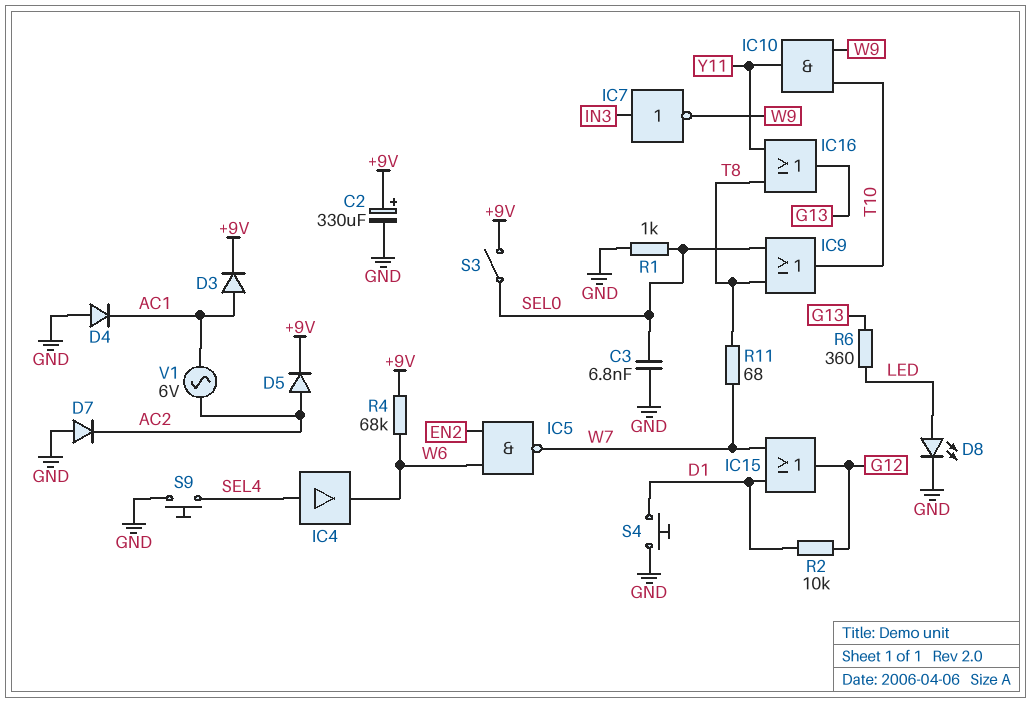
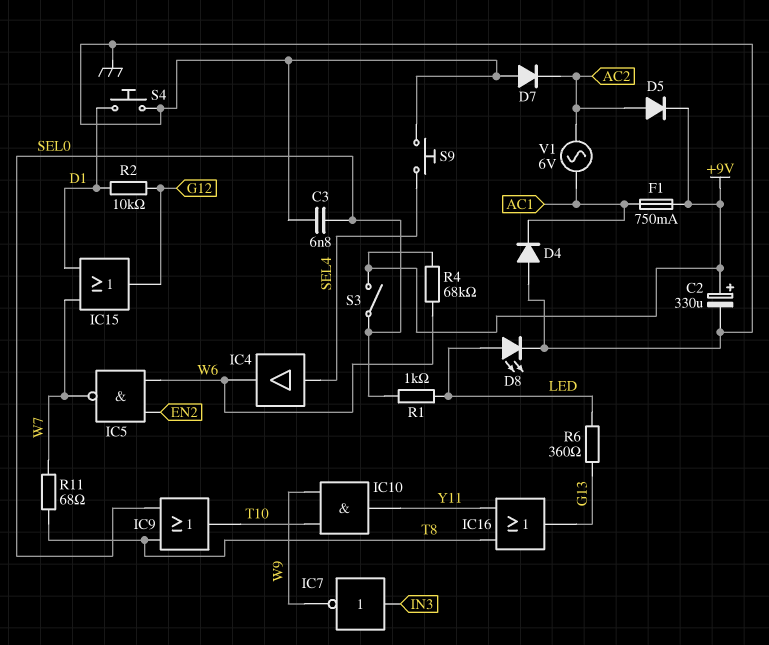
D3: diode (A AC1, K +9V) -> none
F1: none -> 750mA (+9V, AC1)
R1: 1k (GND, SEL0) -> 1k (LED, SEL0)

